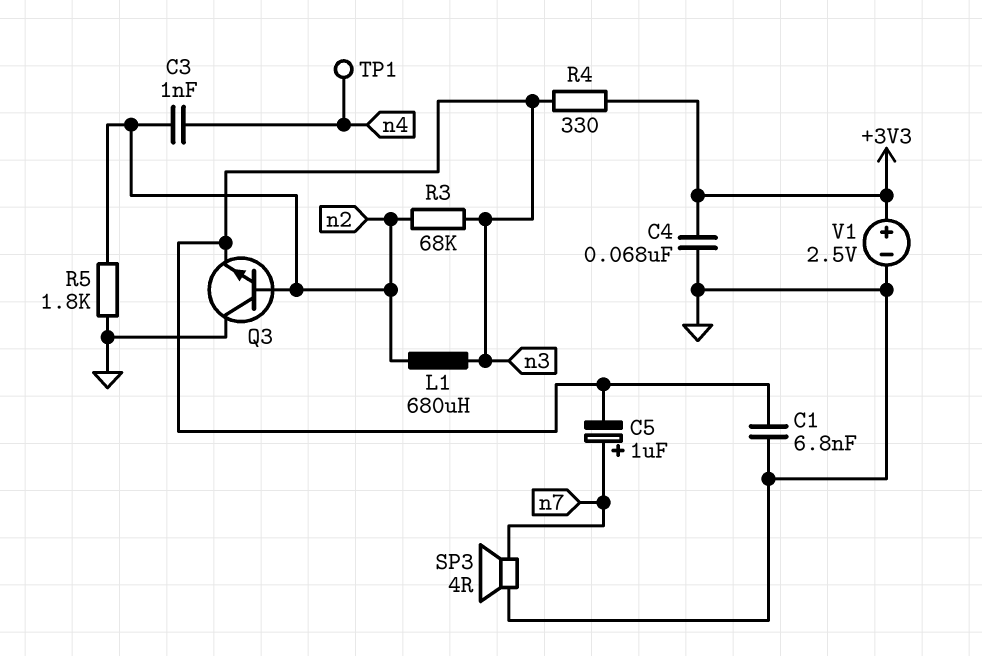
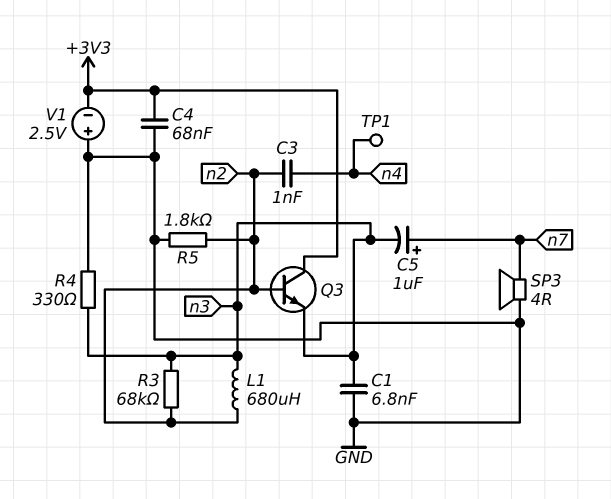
Q3: NPN (B n2, C GND, E n3) -> NPN (B n2, C +3V3, E n3)
R4: 330 (+3V3, n3) -> 330 (GND, n3)
V1: 2.5V (plus +3V3, minus GND) -> 2.5V (plus GND, minus +3V3)

